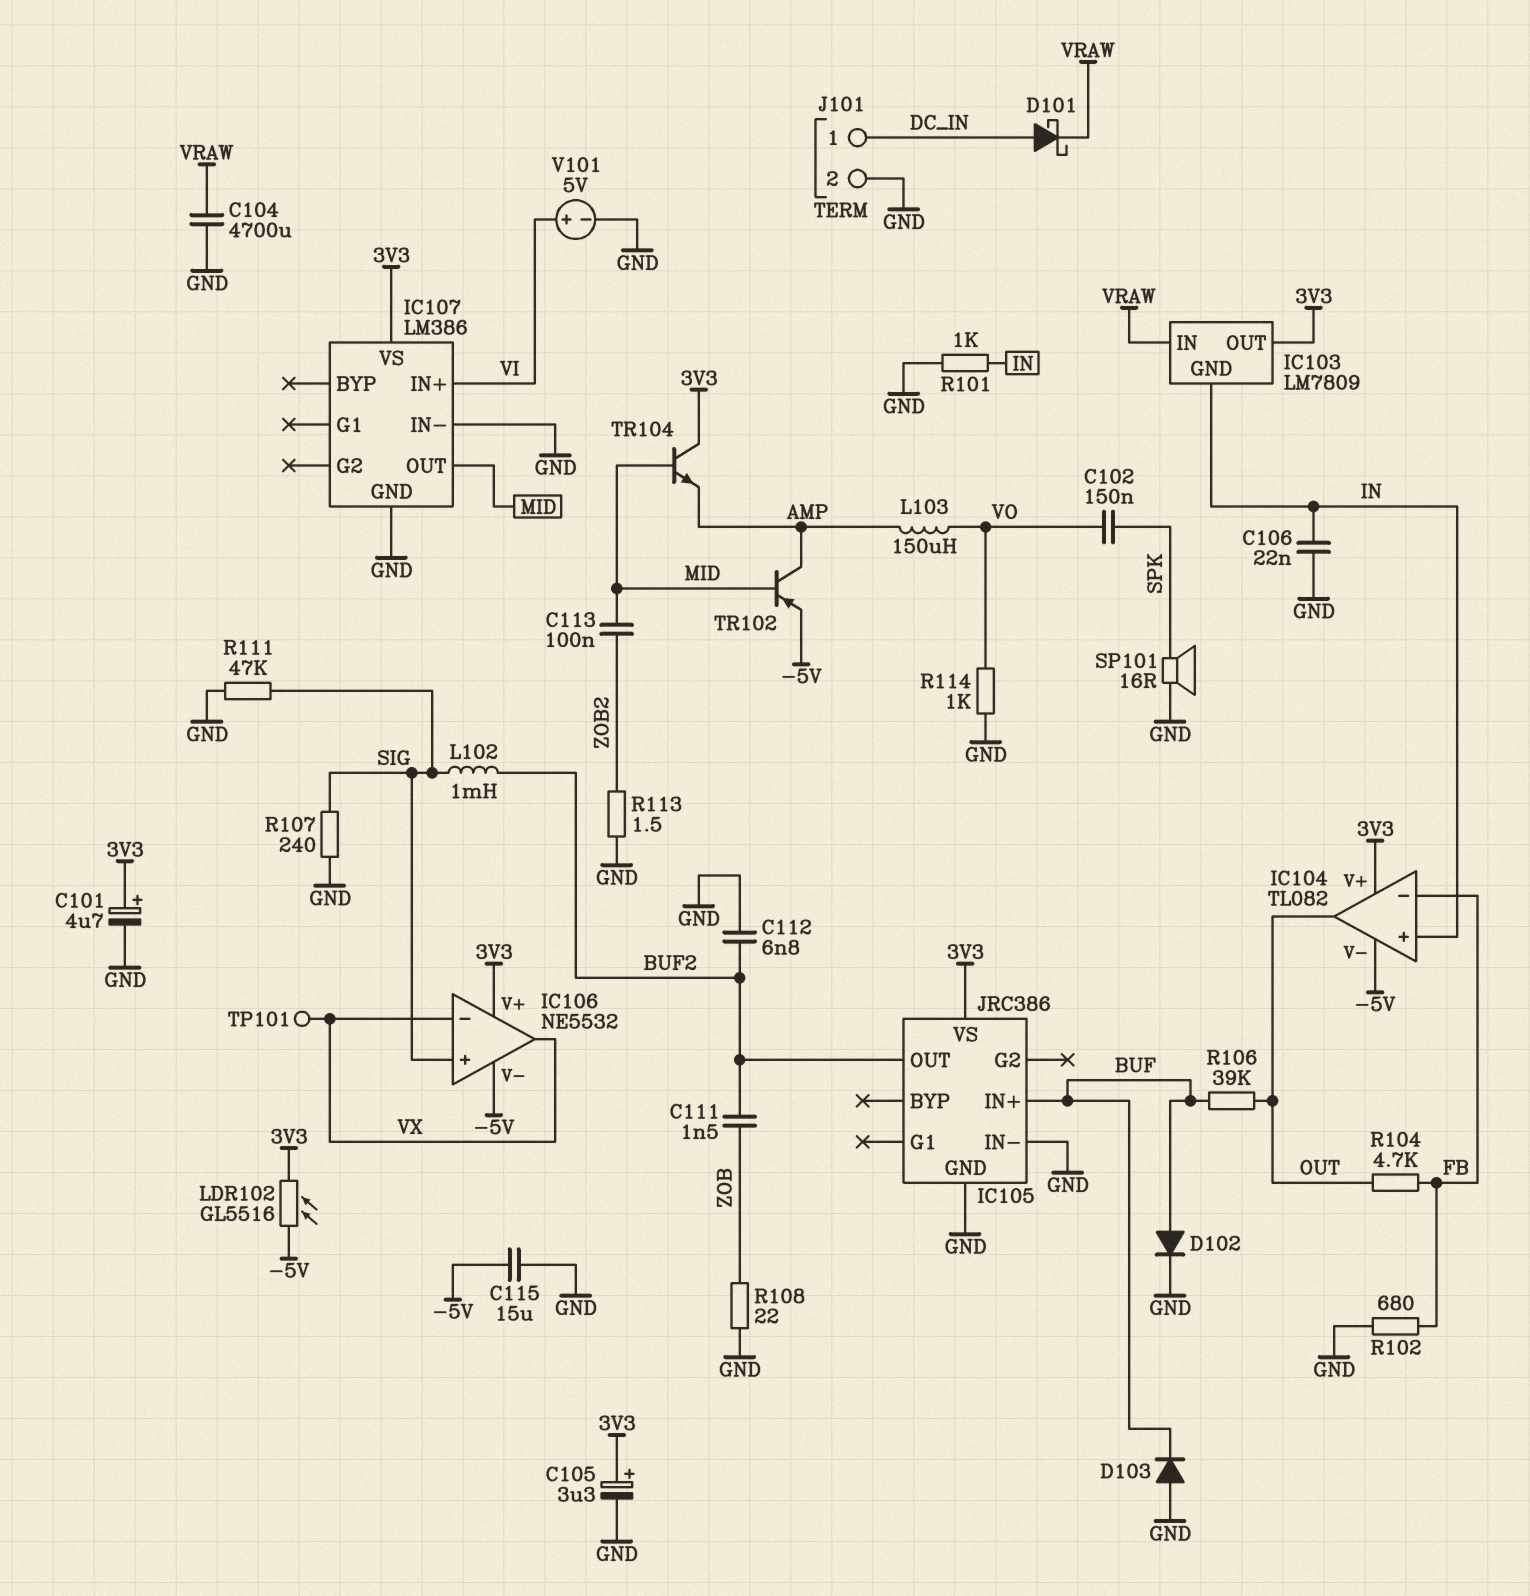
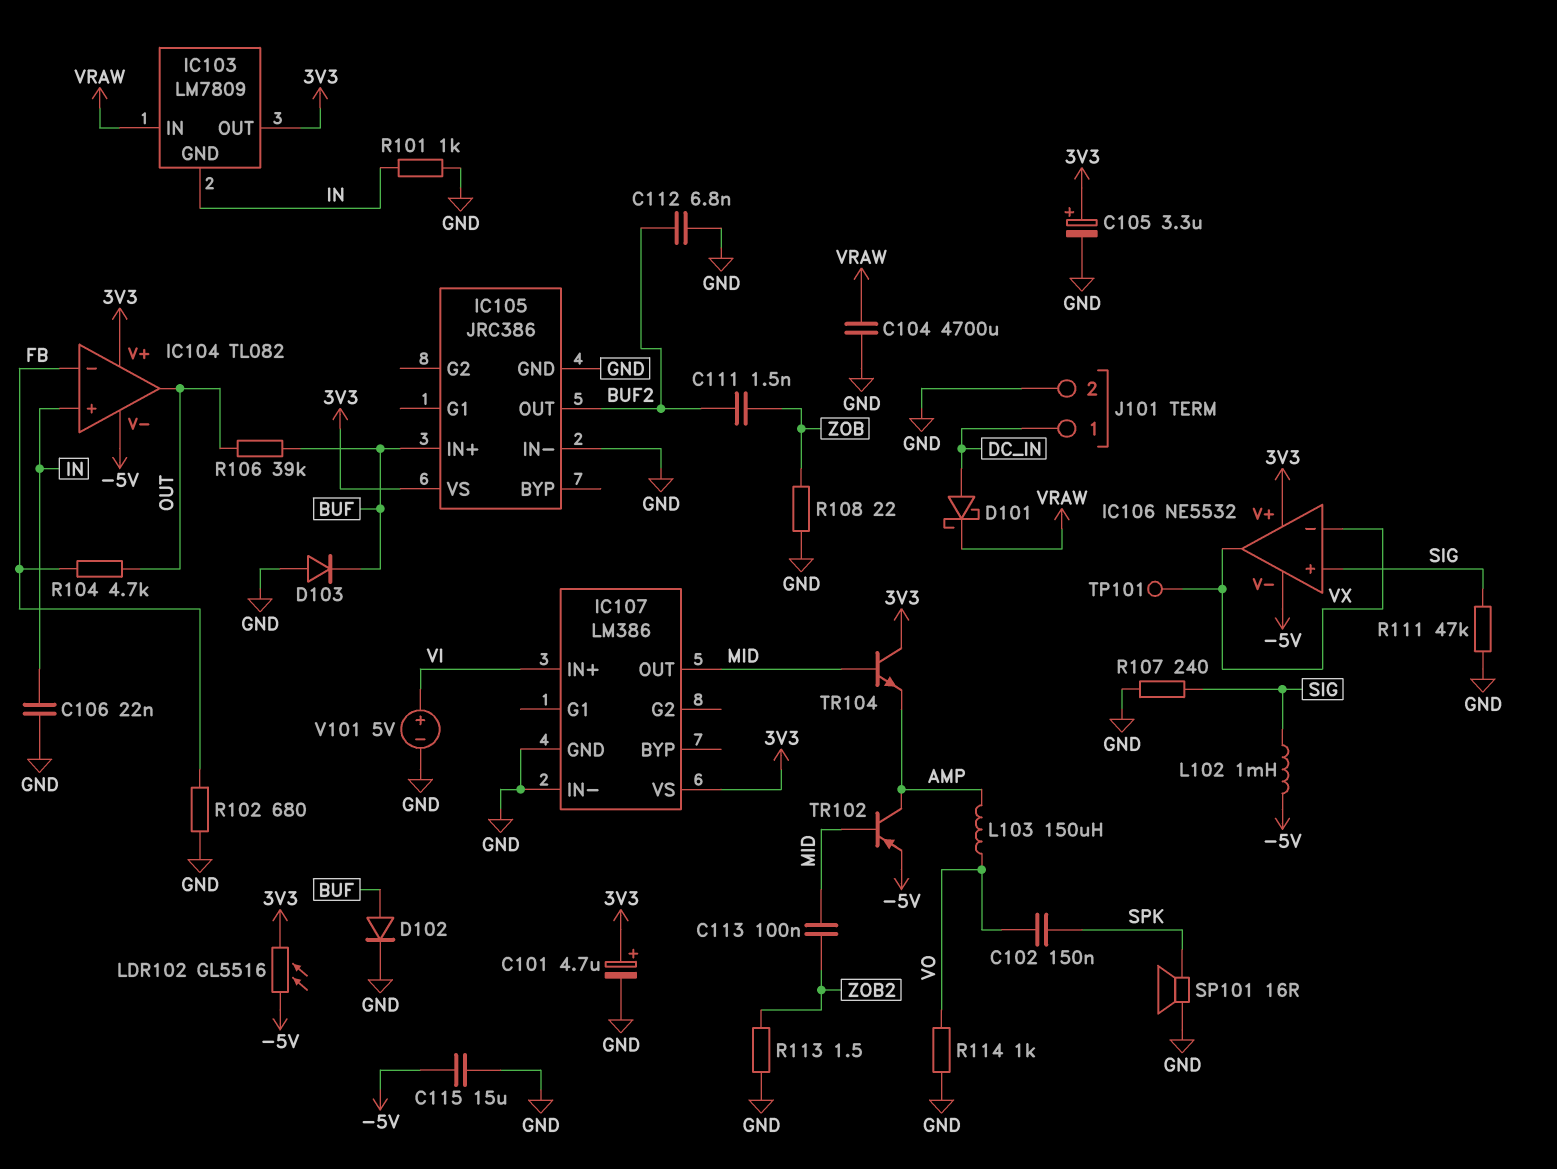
L102: 1mH (BUF2, SIG) -> 1mH (-5V, SIG)

